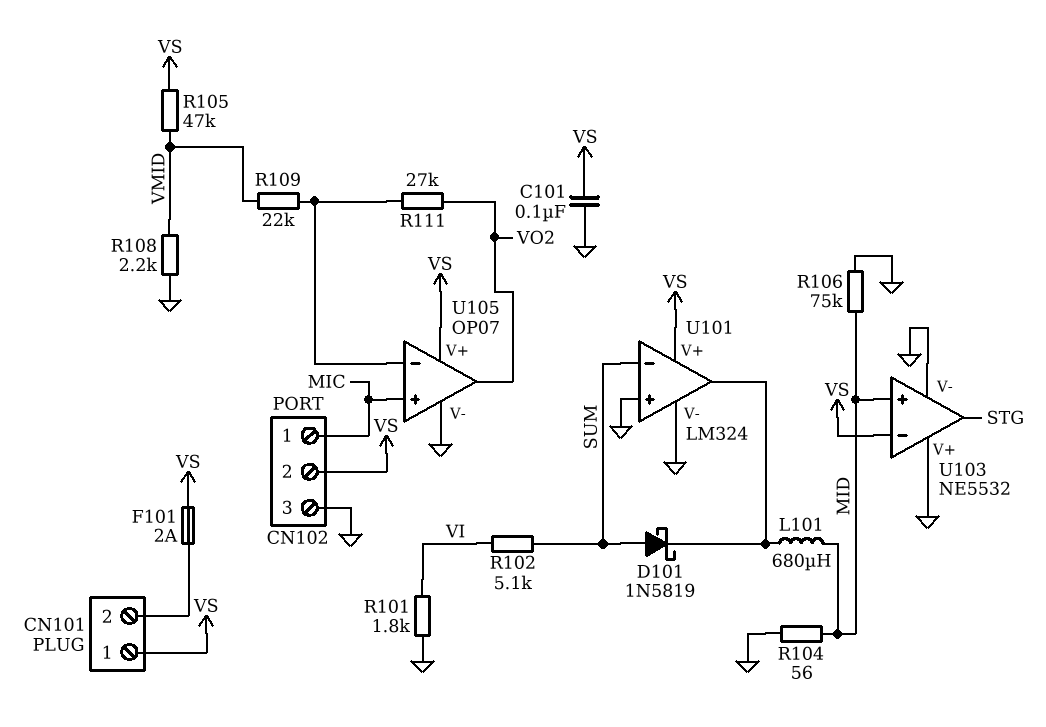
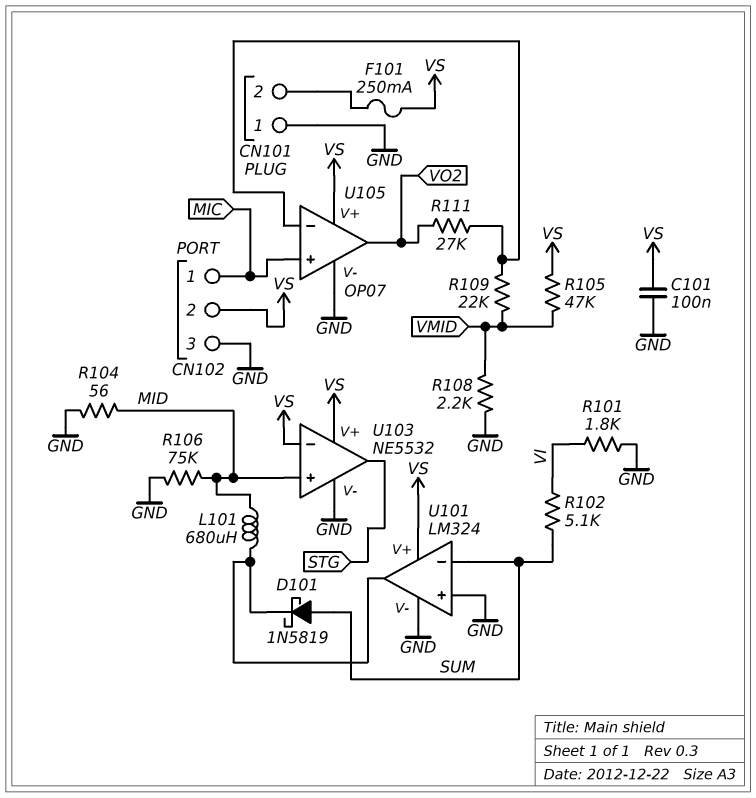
CN101 pin 1: VS -> GND
F101: 2A (CN101/2, VS) -> 250mA (CN101/2, VS)
U103 pin V+: GND -> VS

